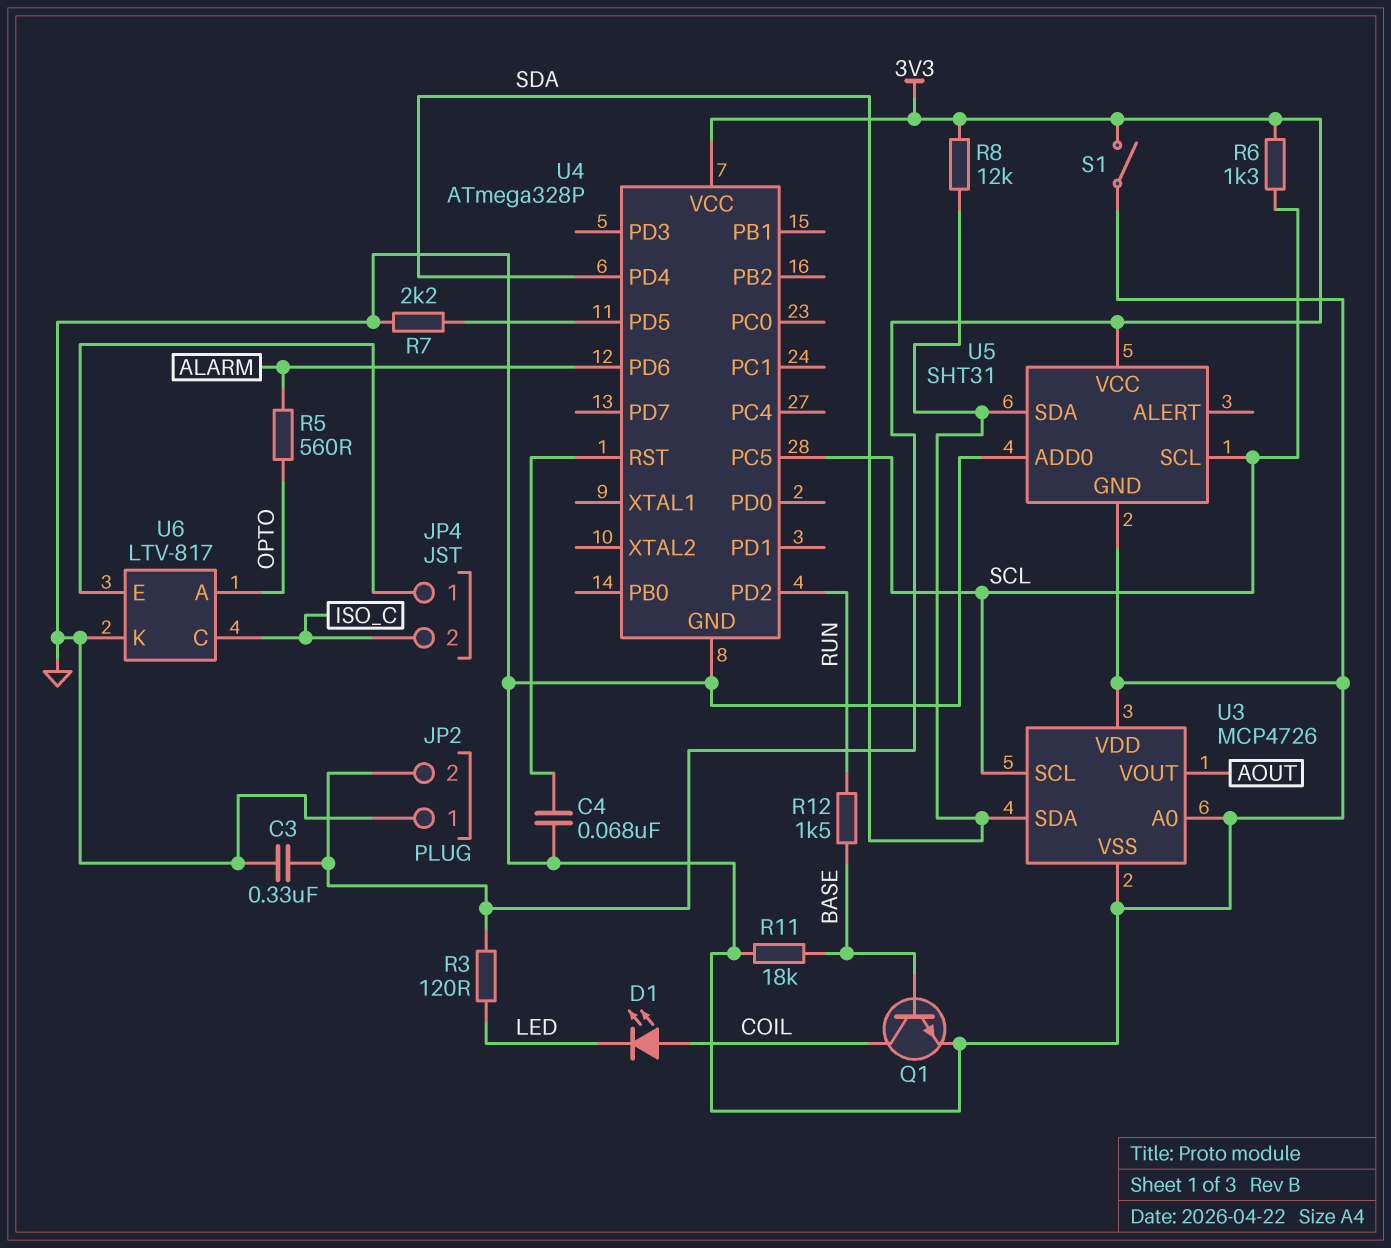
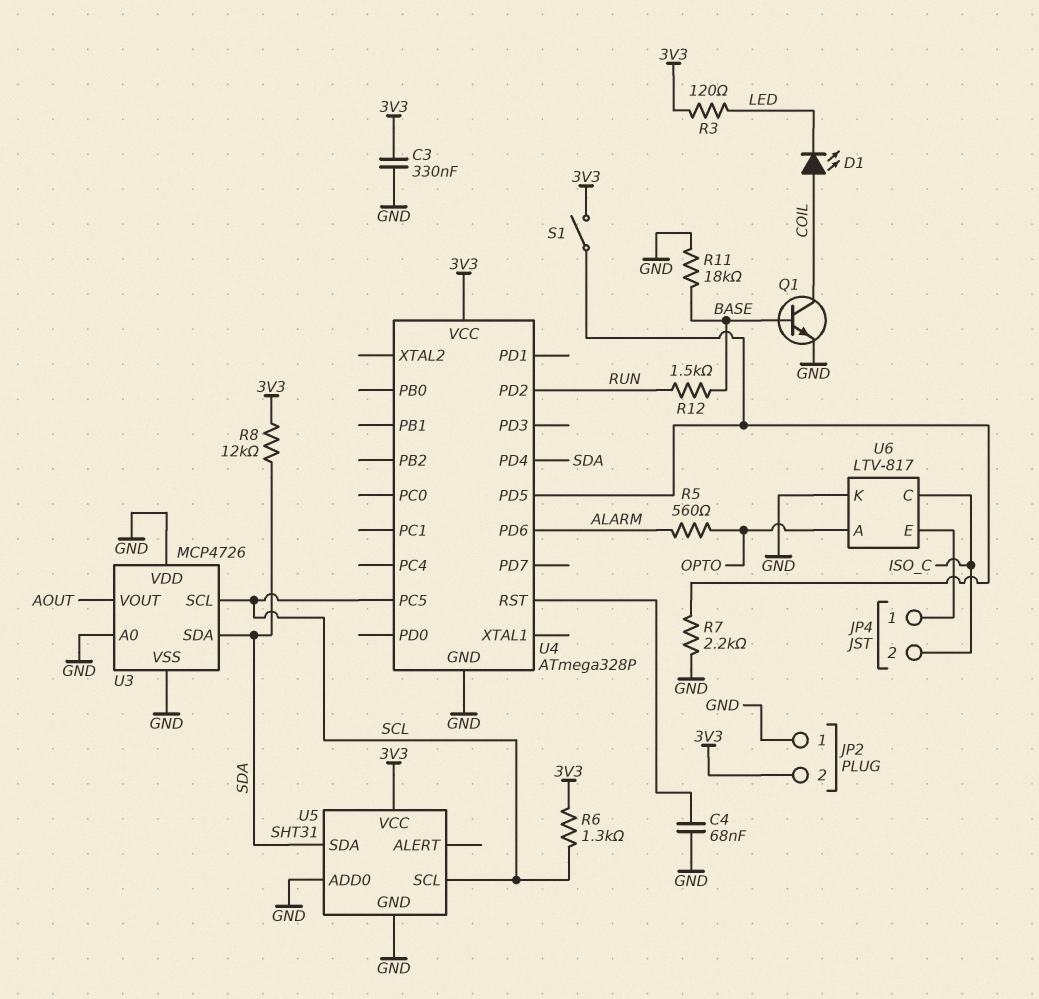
S1: switch (3V3, GND) -> switch (3V3, U4/PD5)

